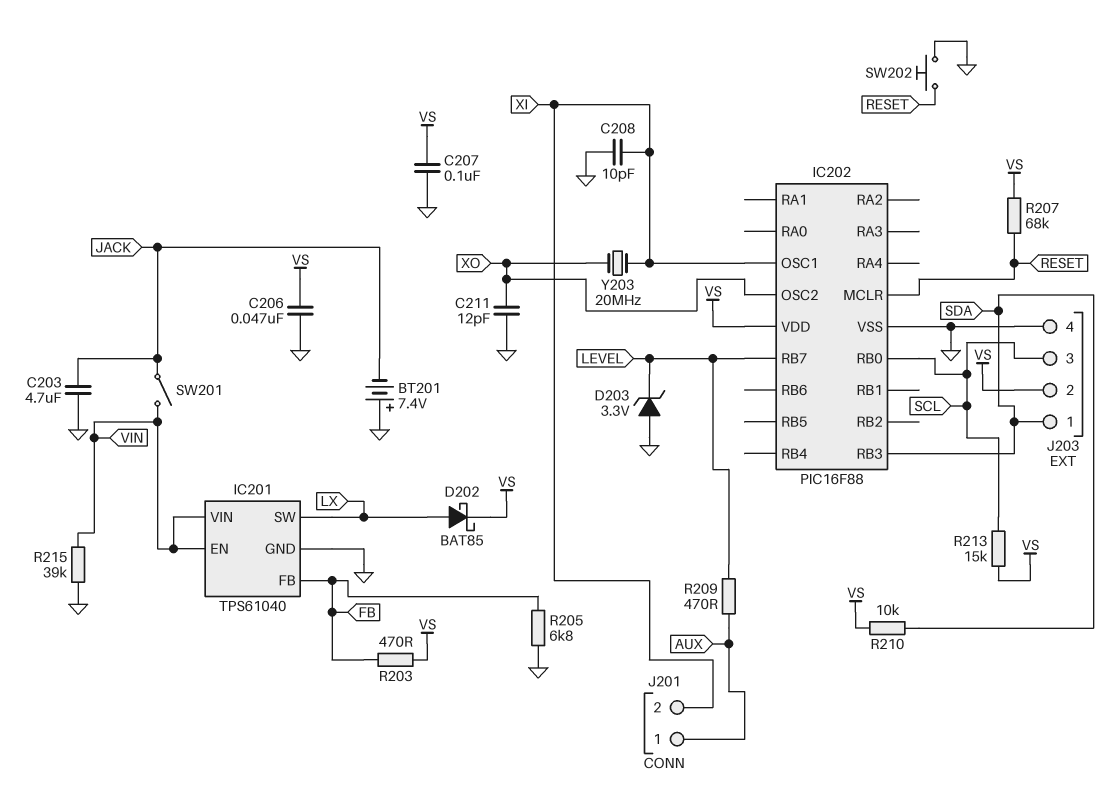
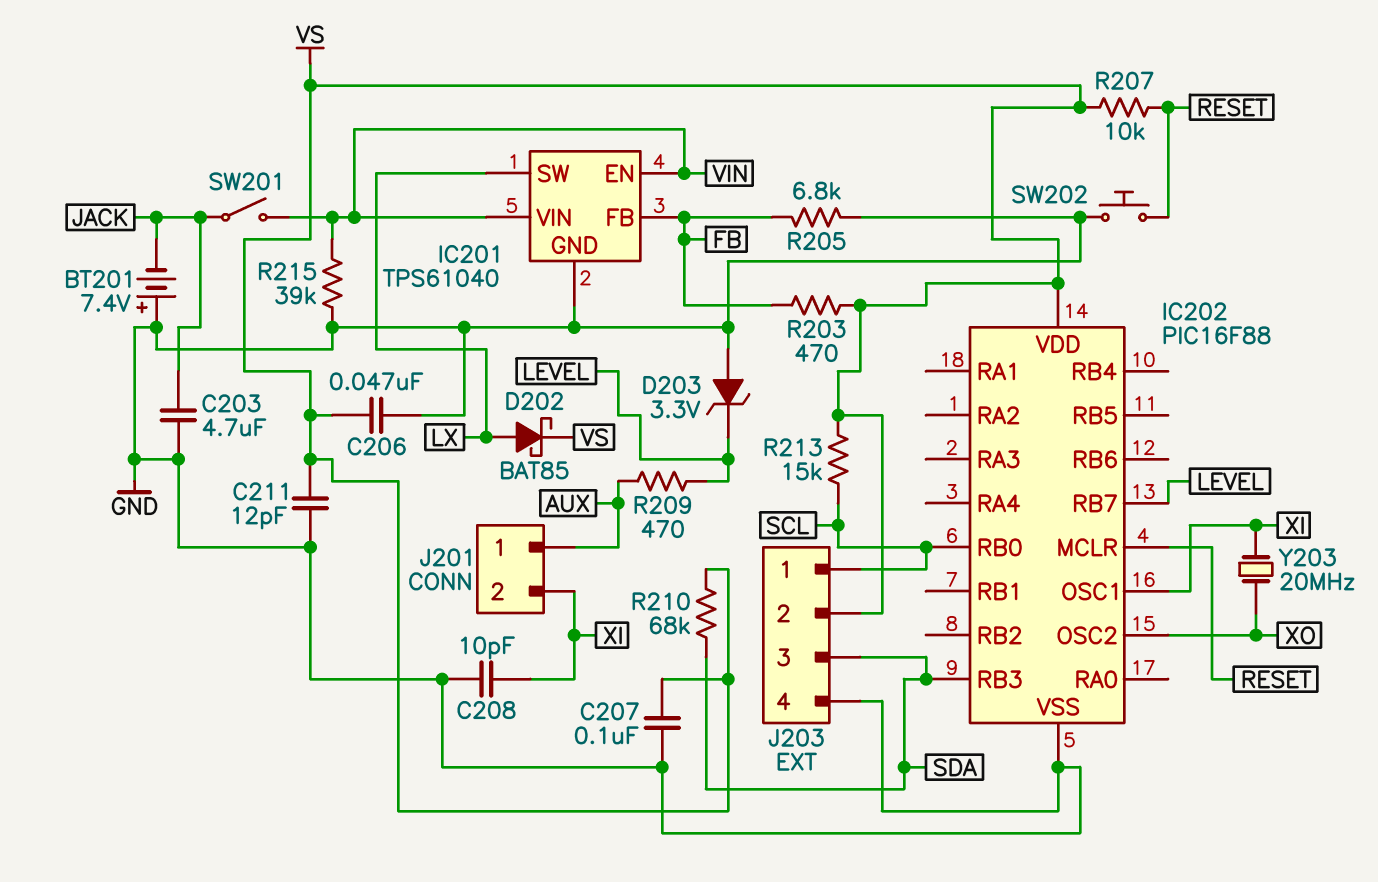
C211: 12pF (GND, XO) -> 12pF (GND, VS)
J203 pin 1: SDA -> SCL
J203 pin 3: SCL -> SDA
R207: 68k (RESET, VS) -> 10k (RESET, VS)
R210: 10k (SDA, VS) -> 68k (SDA, VS)

